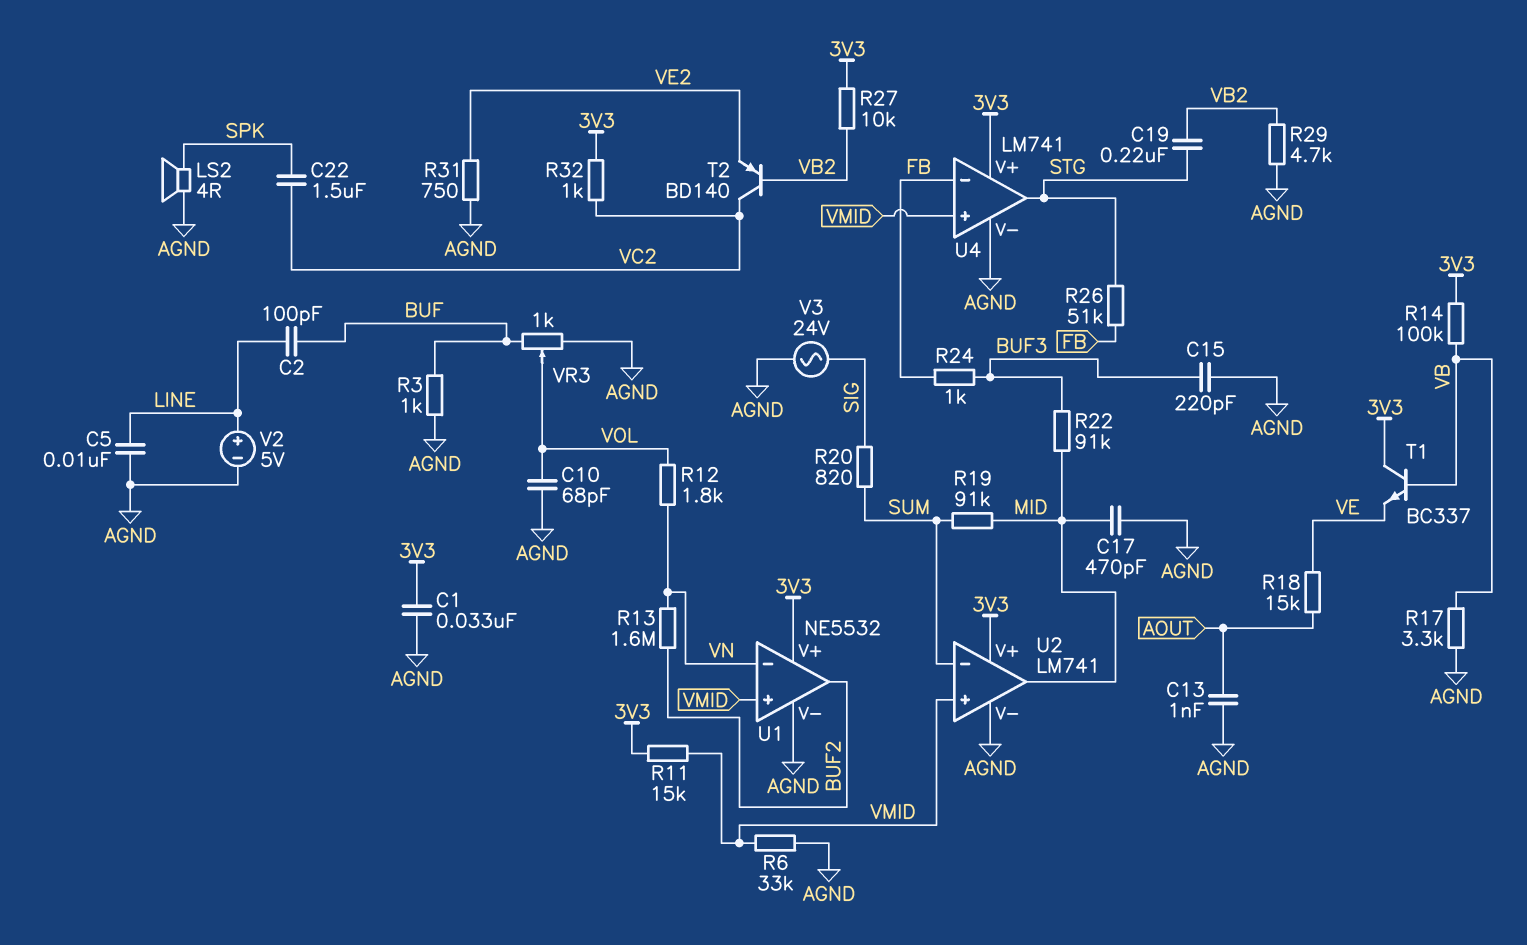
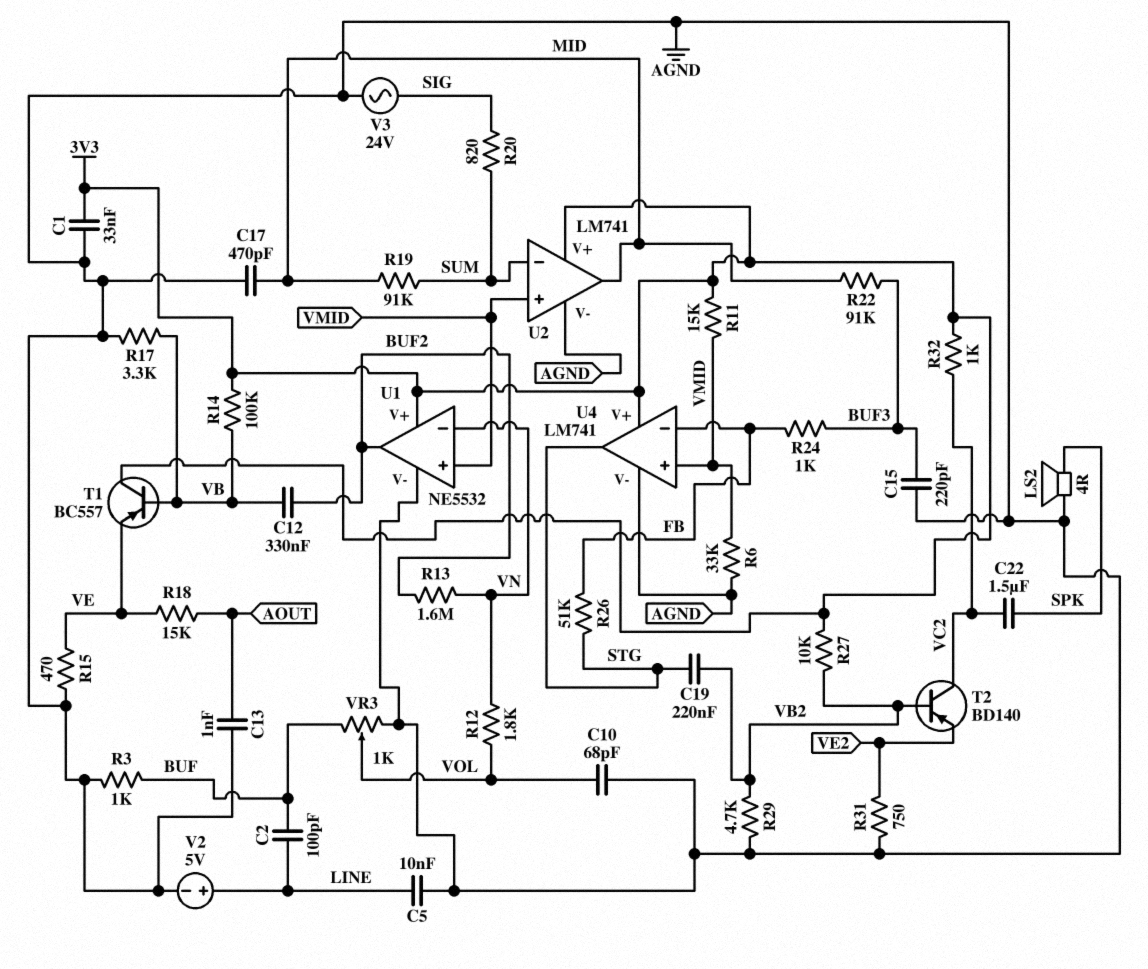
C12: none -> 330nF (BUF2, VB)
R15: none -> 470 (AGND, VE)
T1: NPN BC337 (B VB, C 3V3, E VE) -> PNP BC557 (B VB, C 3V3, E VE)

